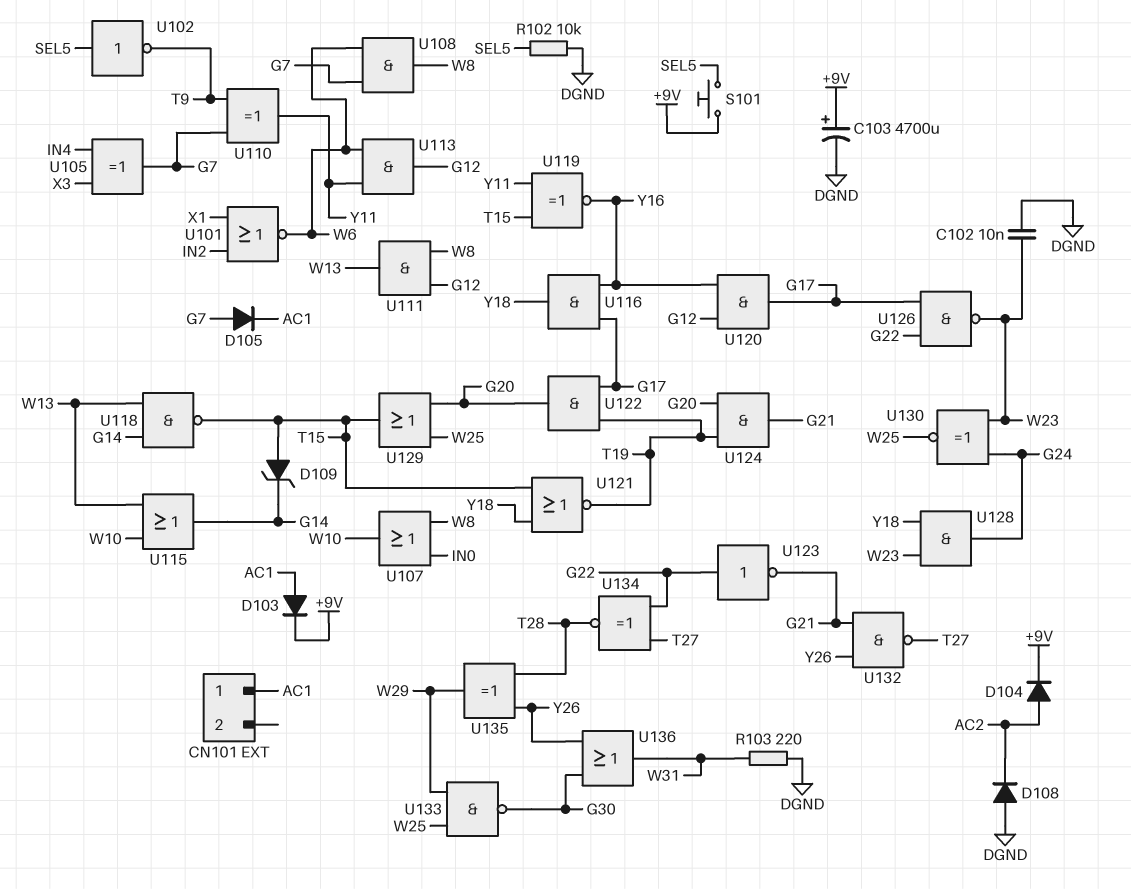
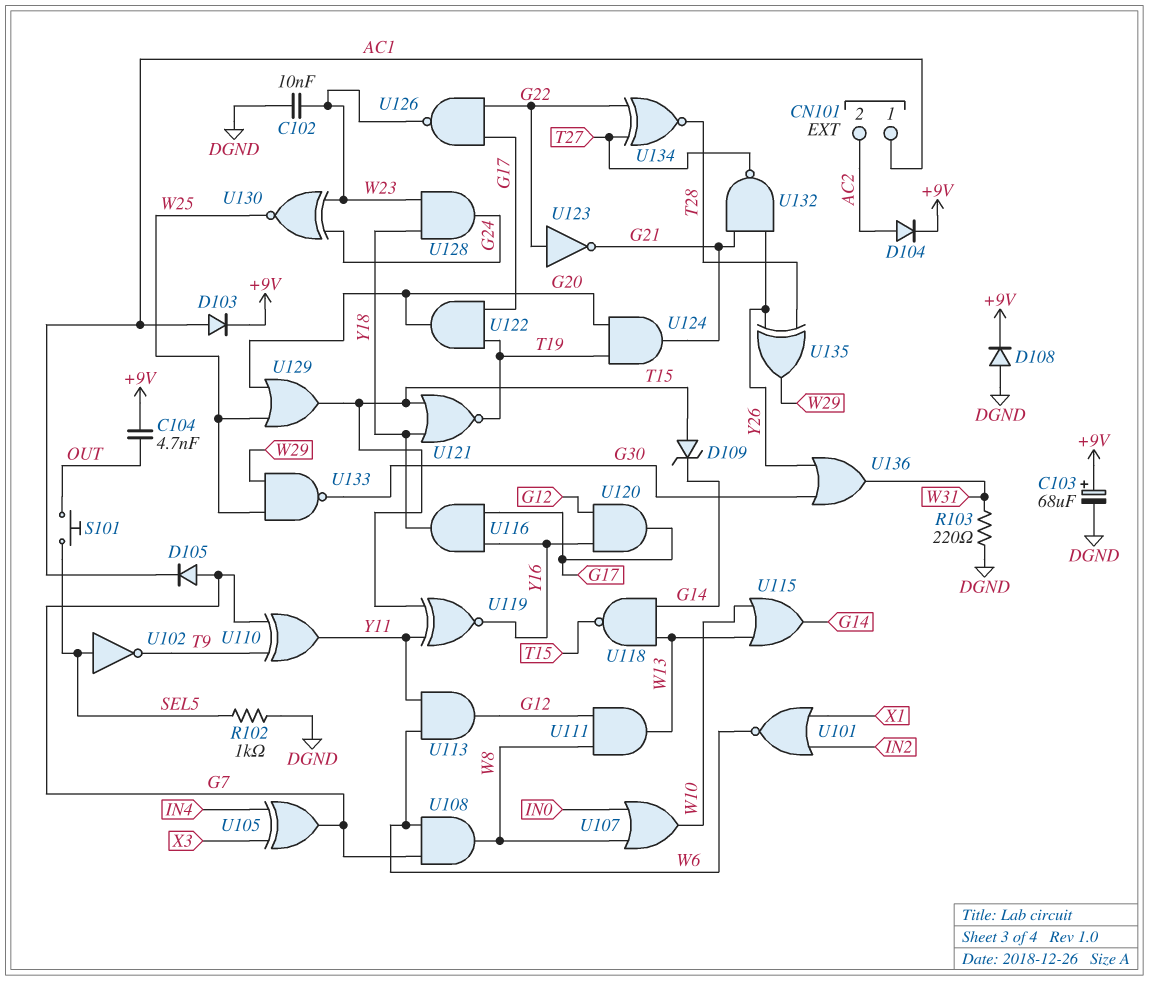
C103: 4700uF (plus +9V, minus DGND) -> 68uF (plus +9V, minus DGND)
C104: none -> 4.7nF (+9V, OUT)
CN101 pin 2: none -> AC2
D108: diode (A DGND, K AC2) -> diode (A DGND, K +9V)
R102: 10k (DGND, SEL5) -> 1k (DGND, SEL5)
S101: button (+9V, SEL5) -> button (OUT, SEL5)

